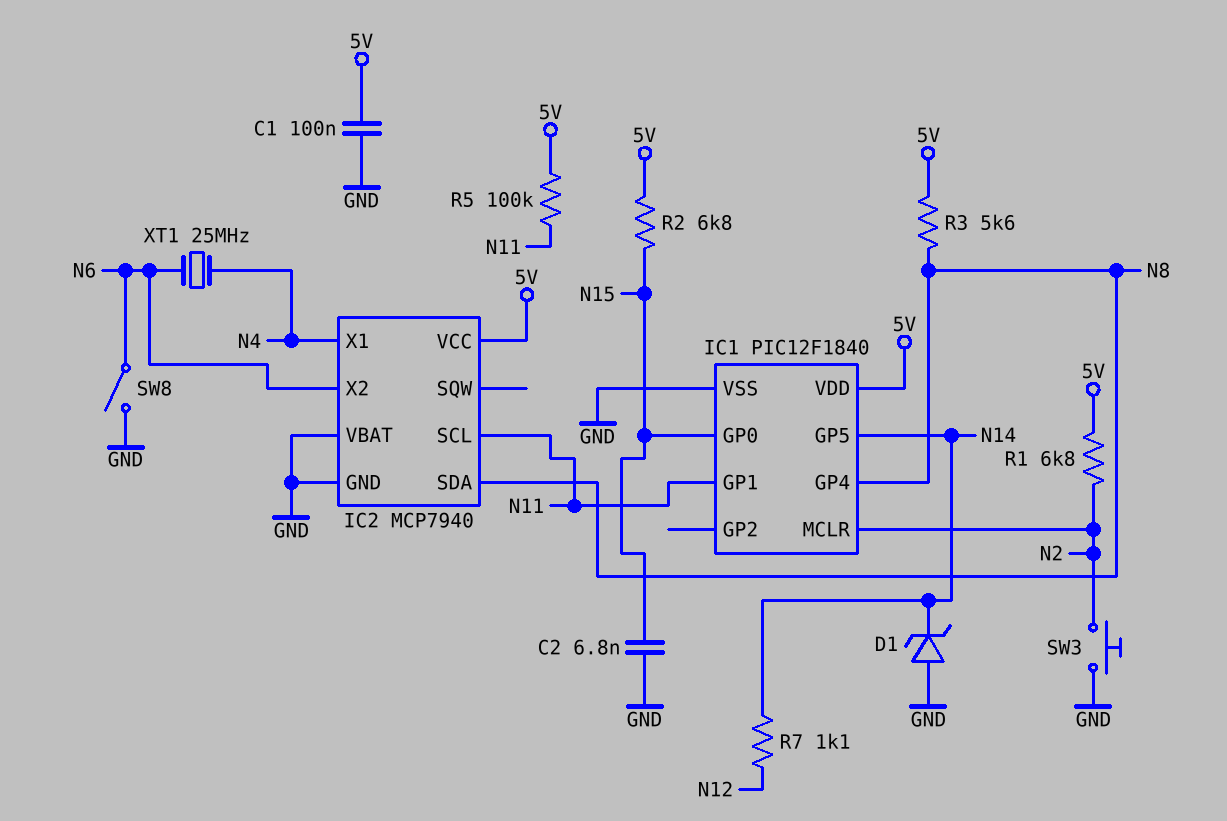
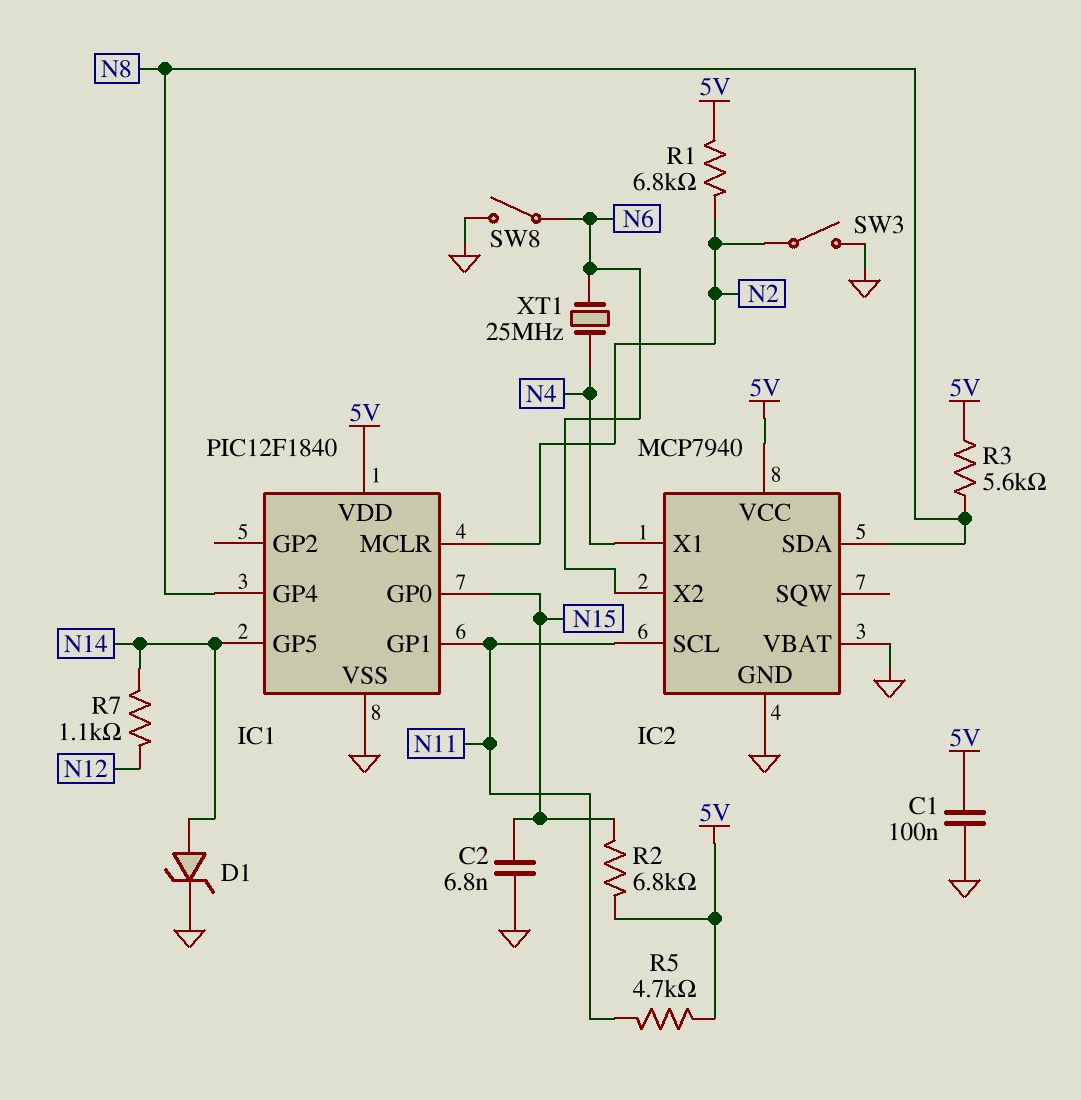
D1: zener (A GND, K N14) -> zener (A N14, K GND)
R5: 100k (5V, N11) -> 4.7k (5V, N11)
SW3: button (GND, N2) -> switch (GND, N2)

